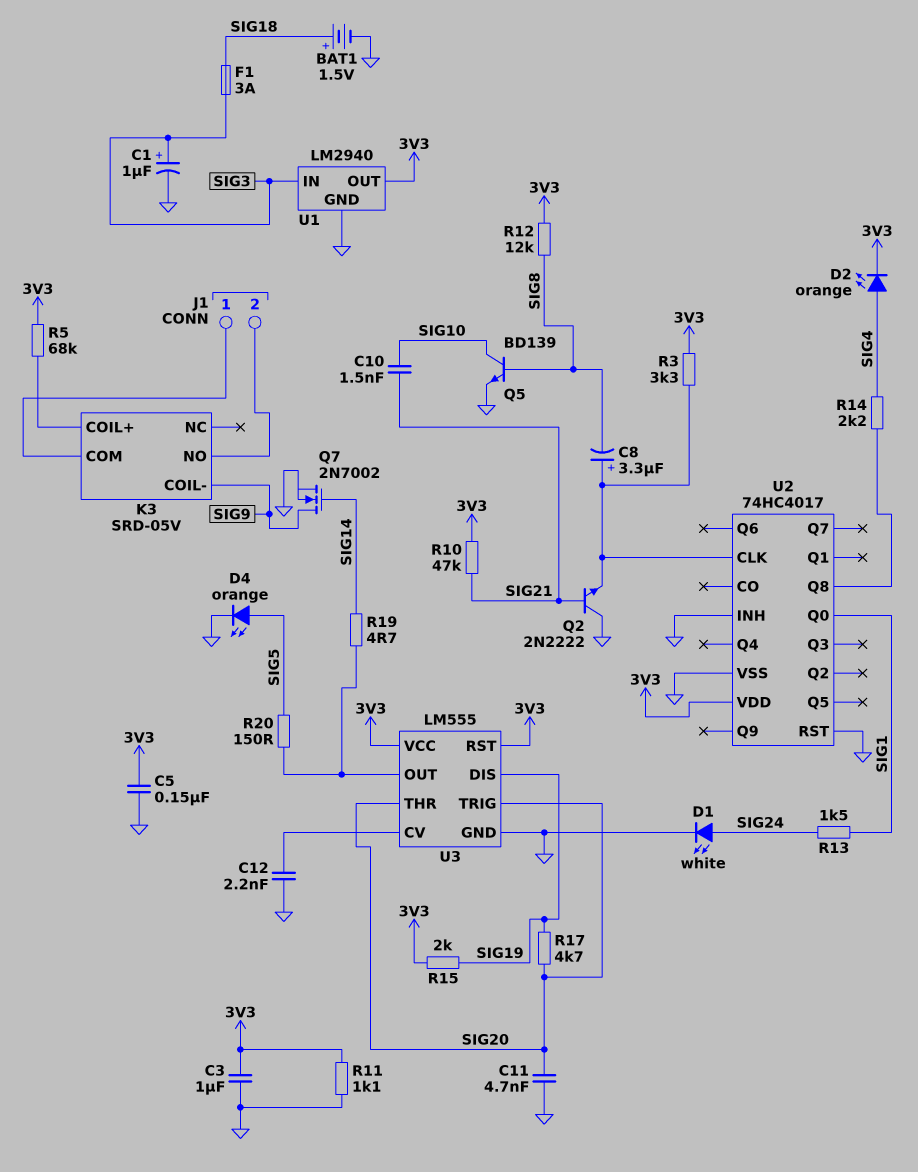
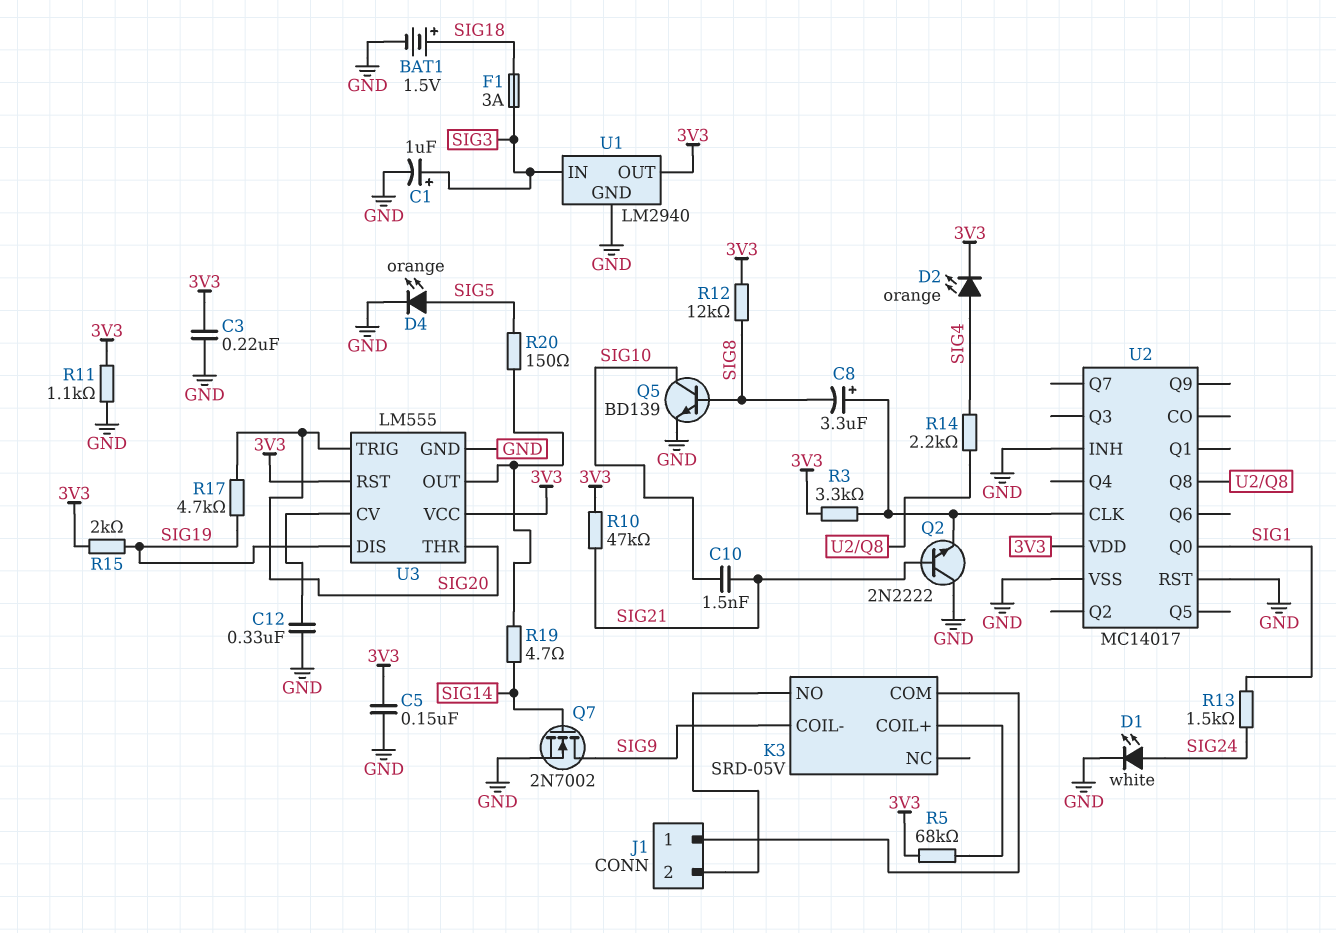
C3: 1uF (3V3, GND) -> 220nF (3V3, GND)
C11: 4.7nF (GND, SIG20) -> none
C12: 2.2nF (GND, U3/CV) -> 330nF (GND, U3/CV)
U2: 74HC4017 -> MC14017

